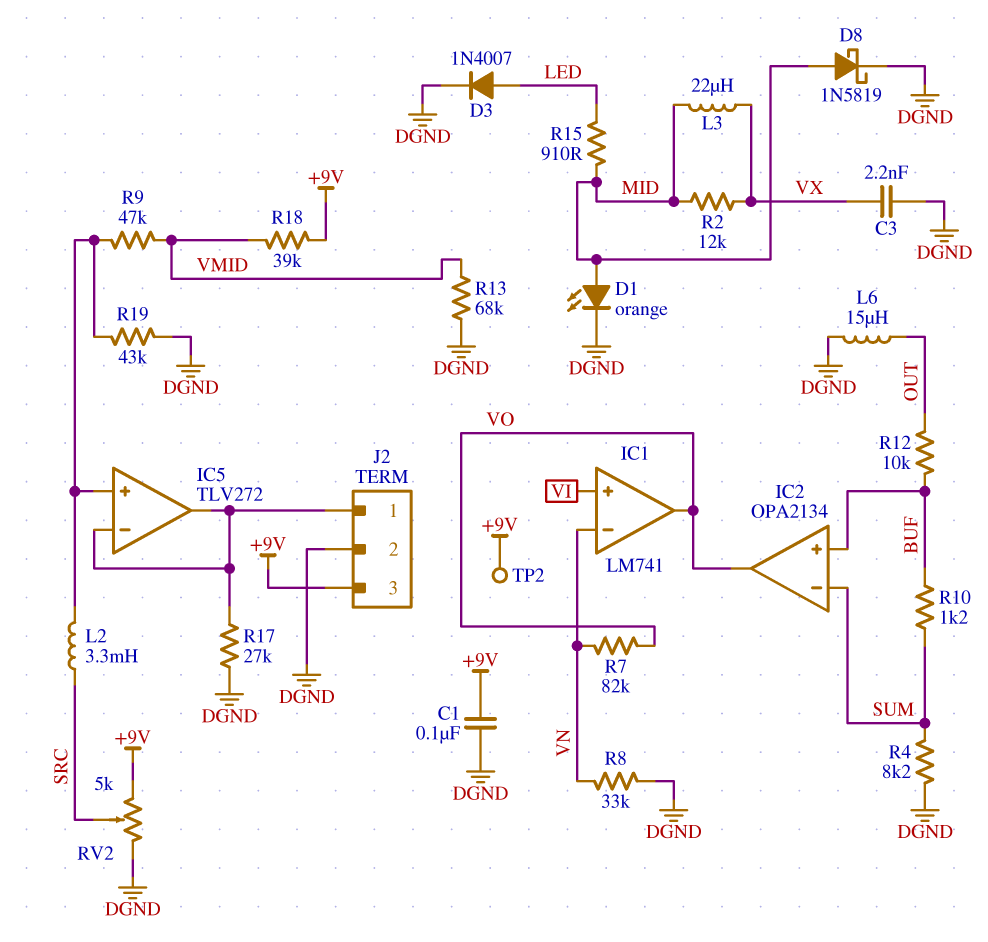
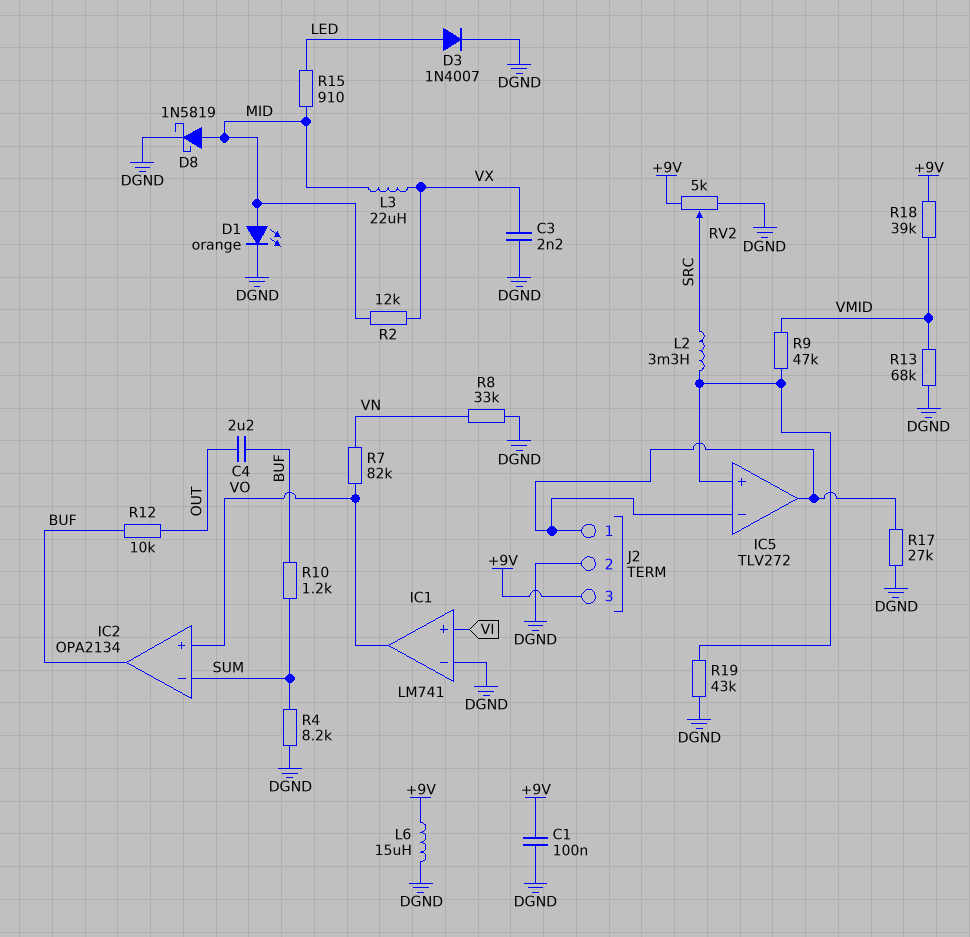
C4: none -> 2.2uF (BUF, OUT)
IC1 pin in-: VN -> DGND
IC2 pin in+: BUF -> VO
IC2 pin out: VO -> BUF
L6: 15uH (DGND, OUT) -> 15uH (+9V, DGND)
TP2: test point (+9V) -> none

